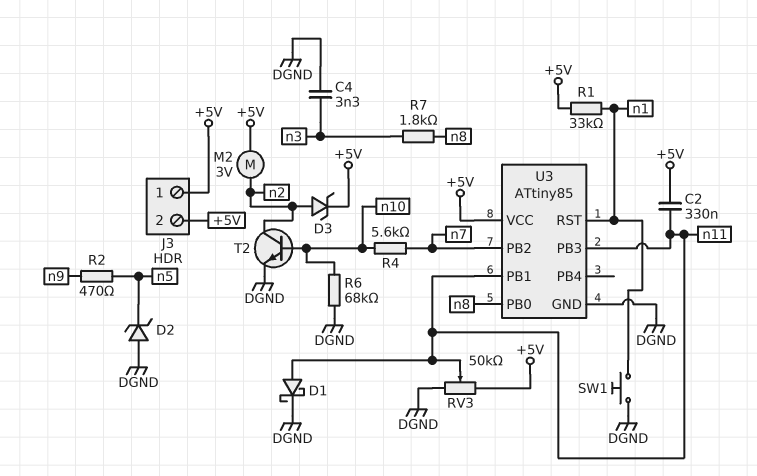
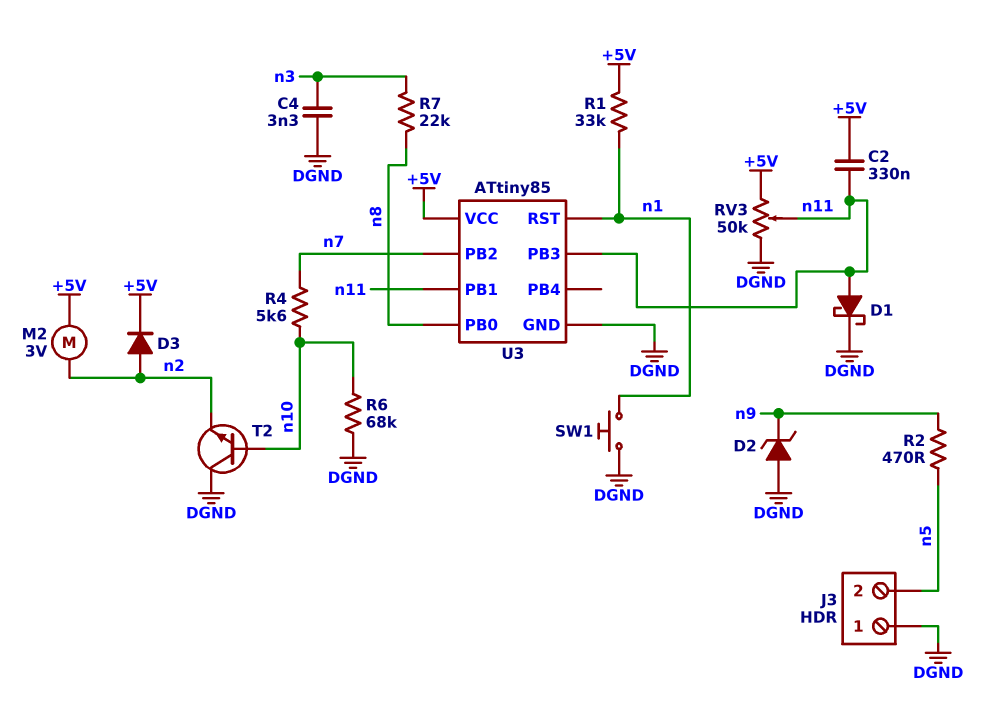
D2: zener (A DGND, K n5) -> zener (A DGND, K n9)
D3: zener (A n2, K +5V) -> diode (A n2, K +5V)
J3 pin 1: +5V -> DGND
J3 pin 2: +5V -> n5
R7: 1.8k (n3, n8) -> 22k (n3, n8)
T2: NPN (B n10, C n2, E DGND) -> NPN (B n10, C DGND, E n2)

